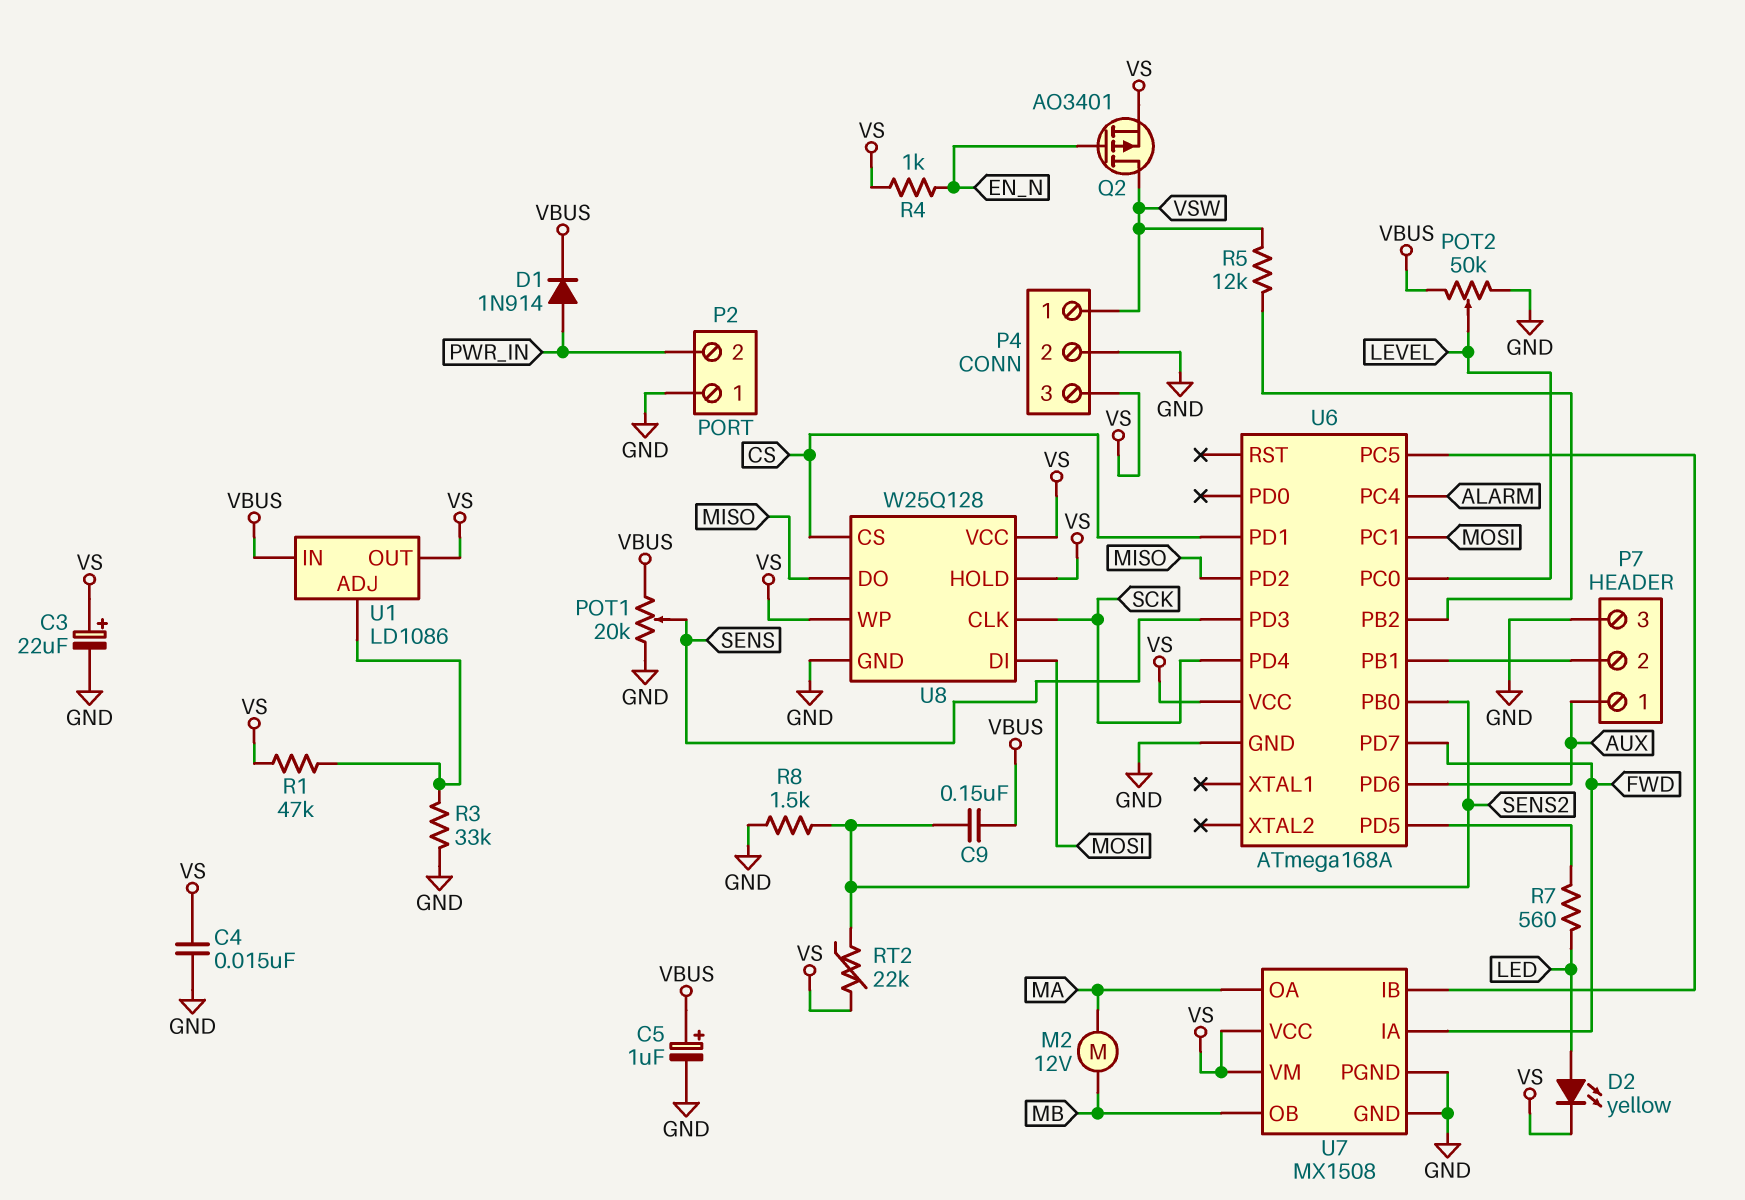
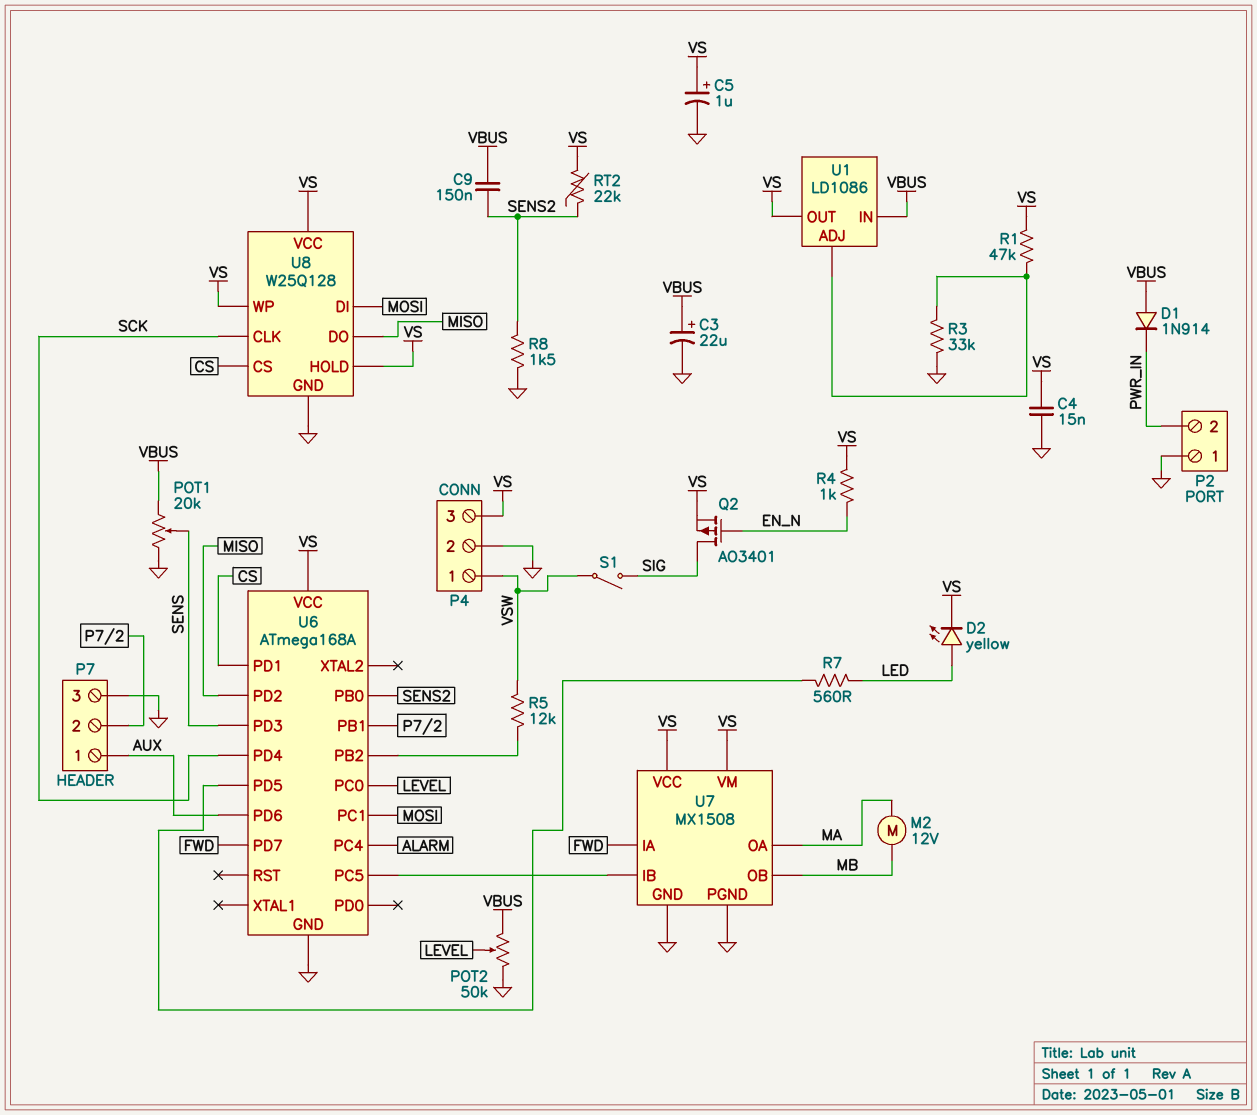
C3: 22uF (plus VS, minus GND) -> 22uF (plus VBUS, minus GND)
C5: 1uF (plus VBUS, minus GND) -> 1uF (plus VS, minus GND)
D1: diode 1N914 (A PWR_IN, K VBUS) -> diode 1N914 (A VBUS, K PWR_IN)
Q2: PMOS AO3401 (G EN_N, D VSW, S VS) -> PMOS AO3401 (G EN_N, D SIG, S VS)
S1: none -> switch (SIG, VSW)

